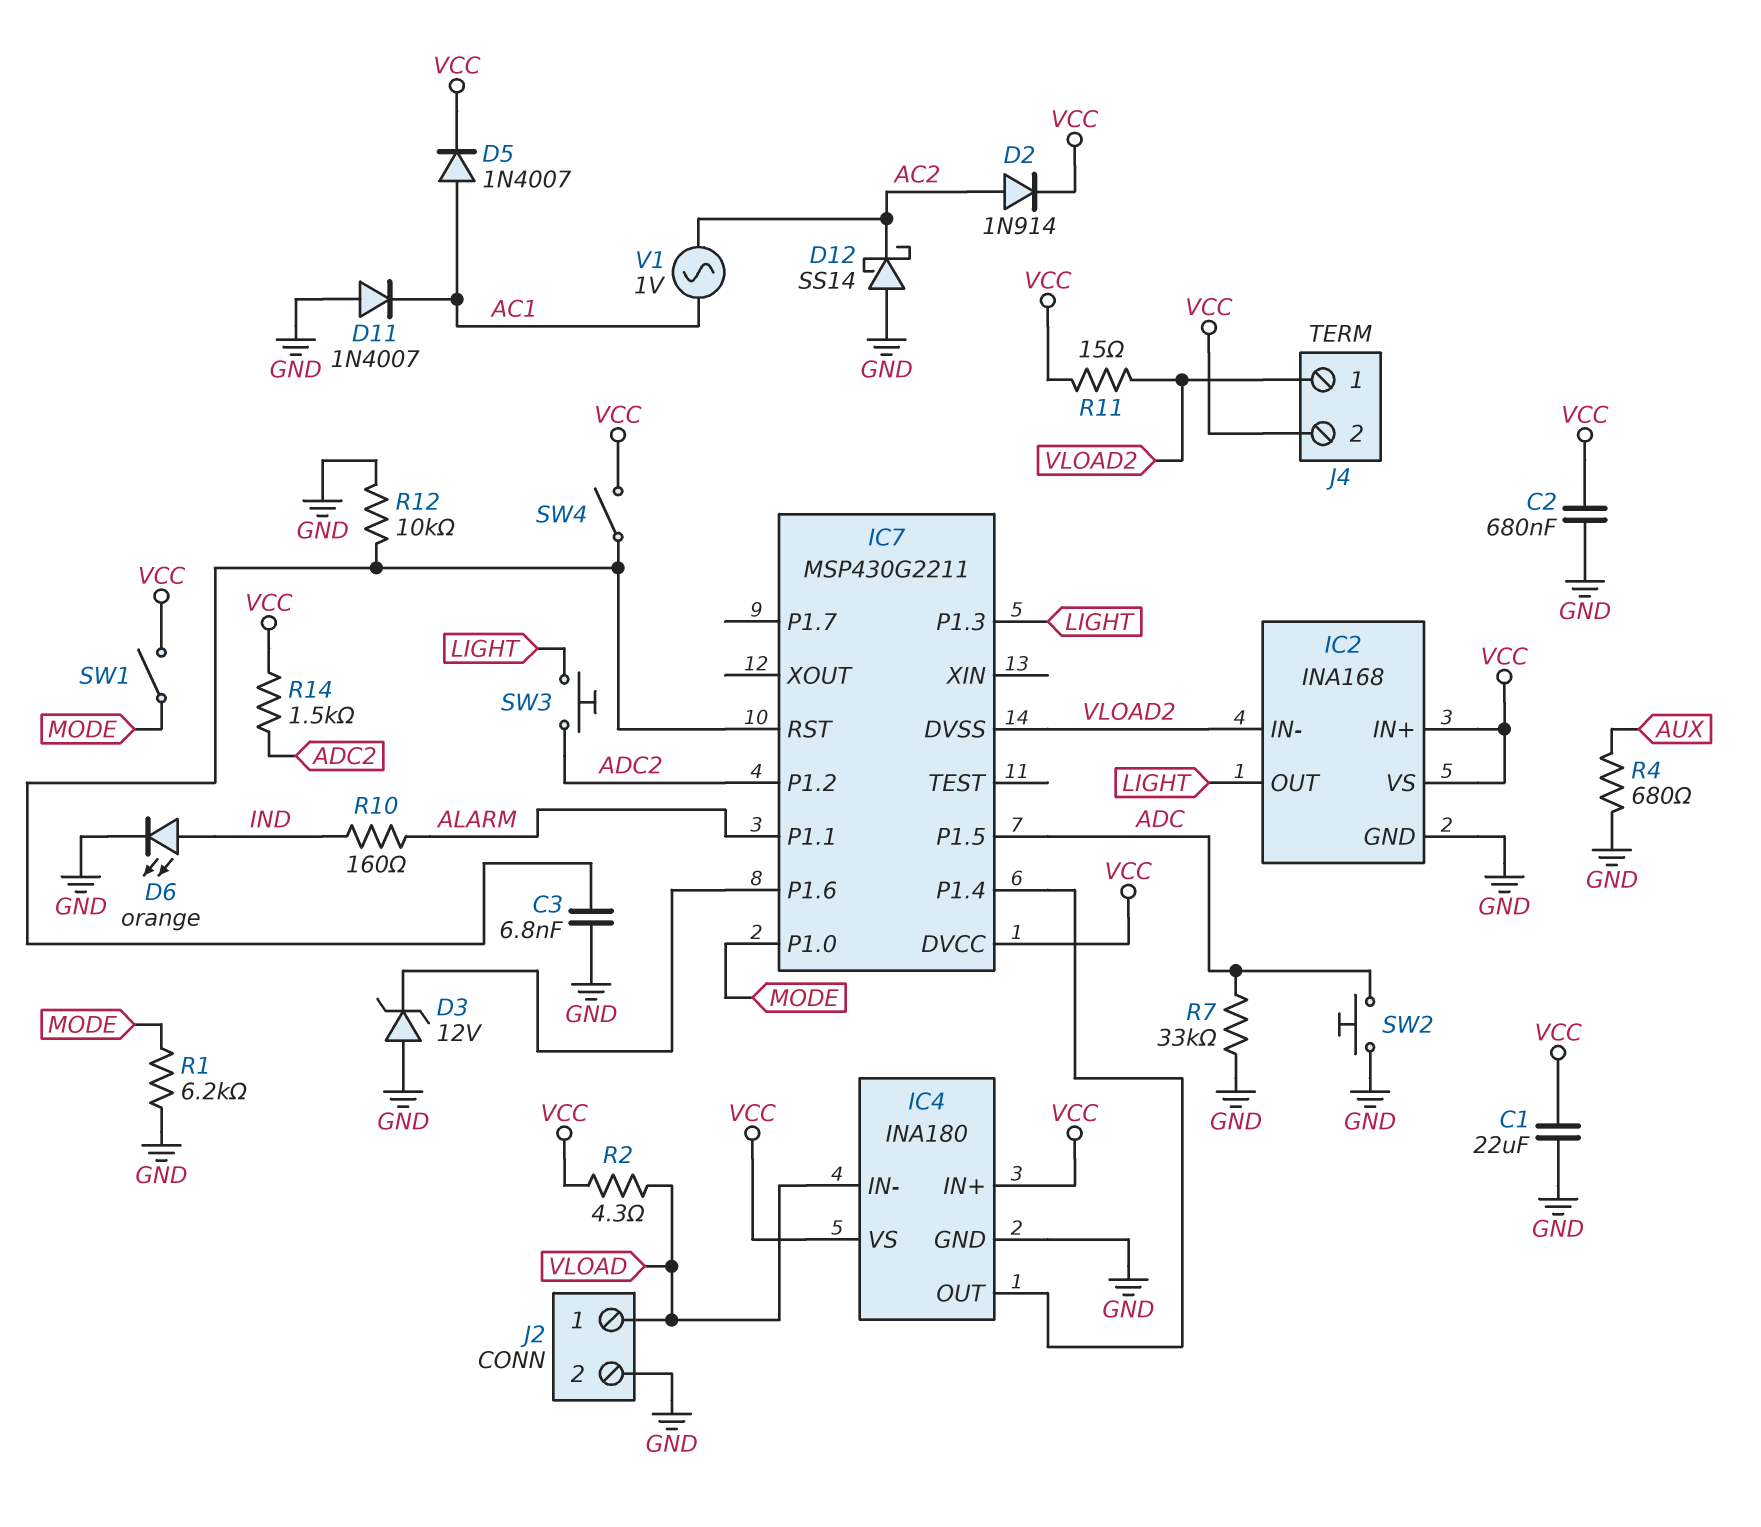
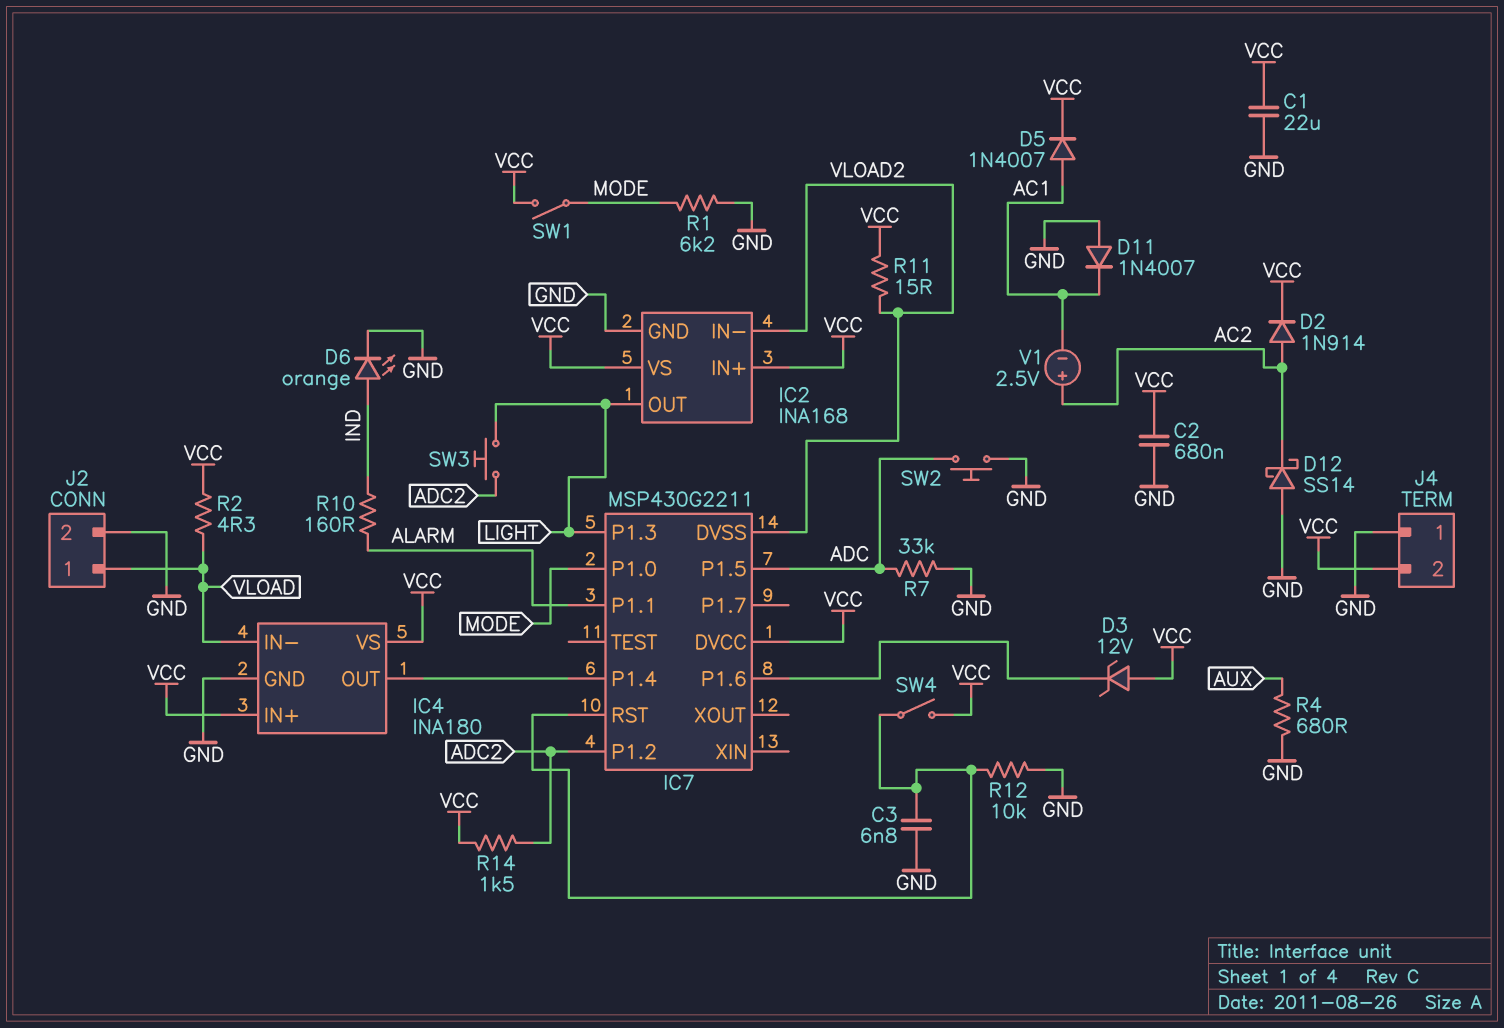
D3: zener 12V (A GND, K IC7/P1.6) -> zener 12V (A VCC, K IC7/P1.6)
J4 pin 1: VLOAD2 -> GND
V1: AC 1V (AC1, AC2) -> 2.5V (plus AC2, minus AC1)

